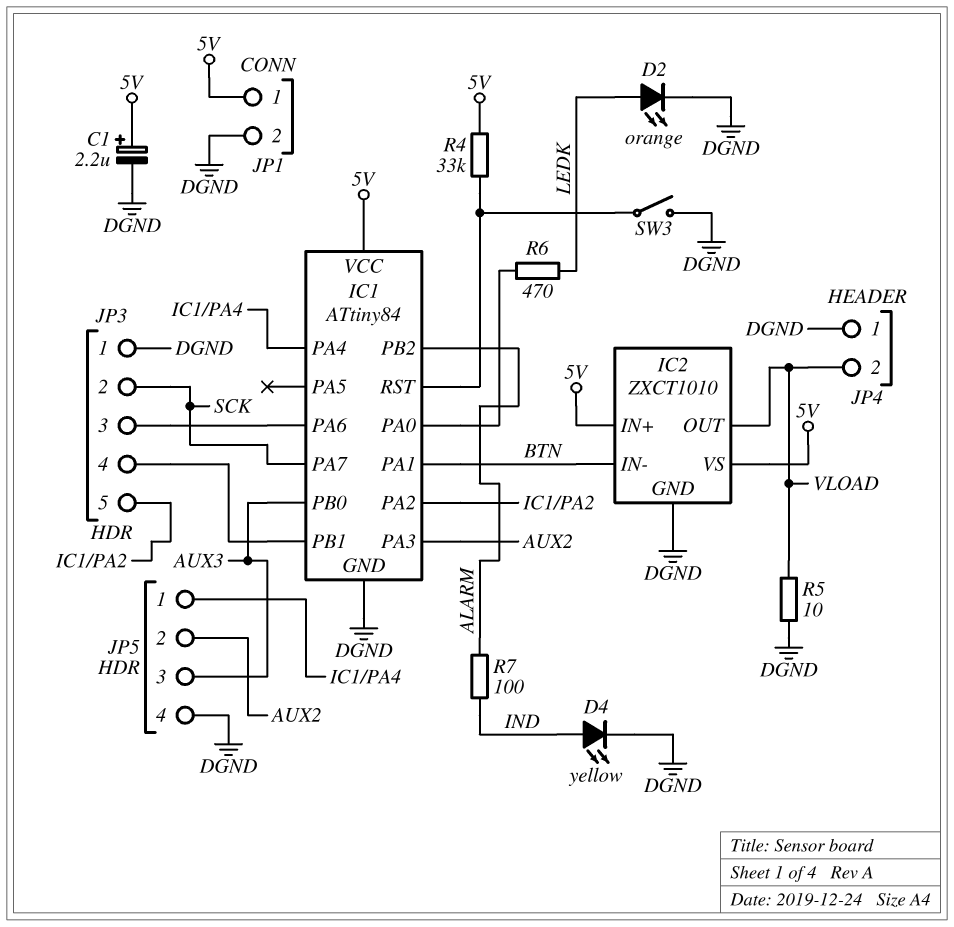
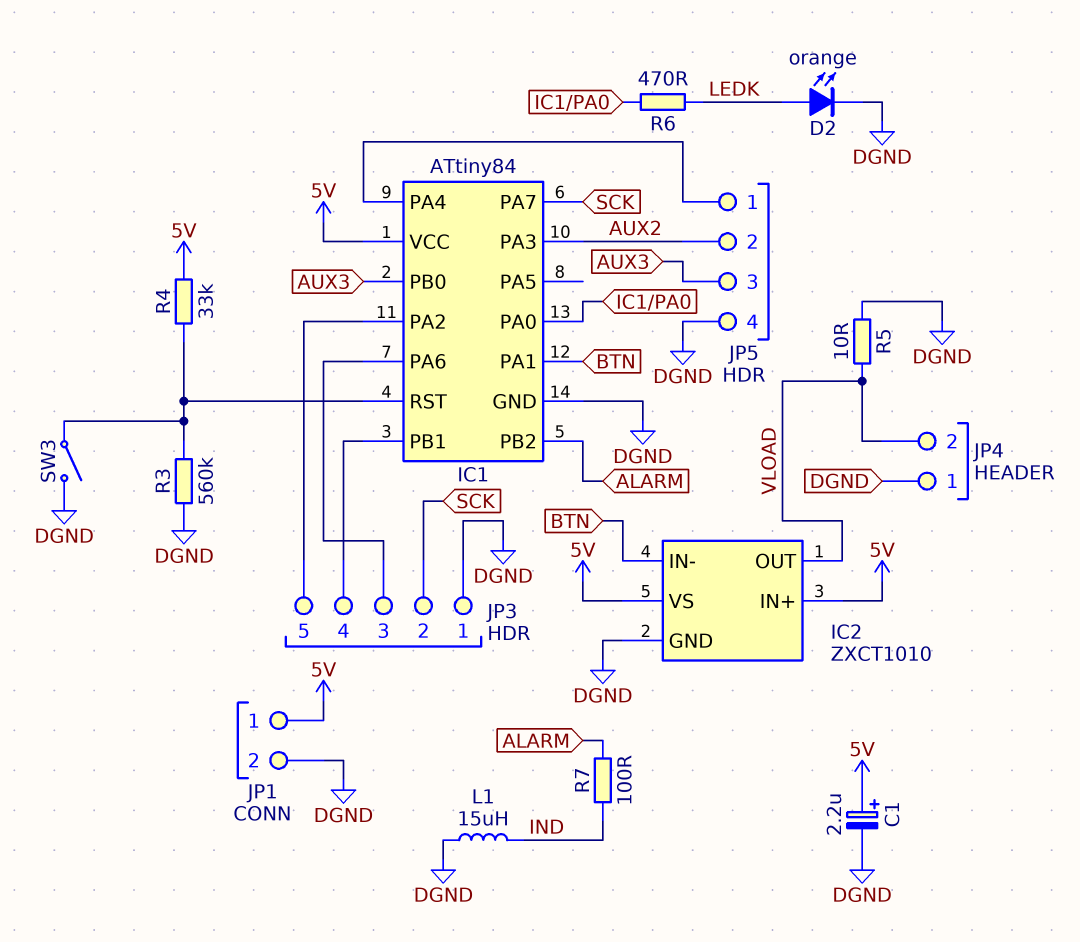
D4: LED yellow (A IND, K DGND) -> none
L1: none -> 15uH (DGND, IND)
R3: none -> 560k (DGND, IC1/RST)

